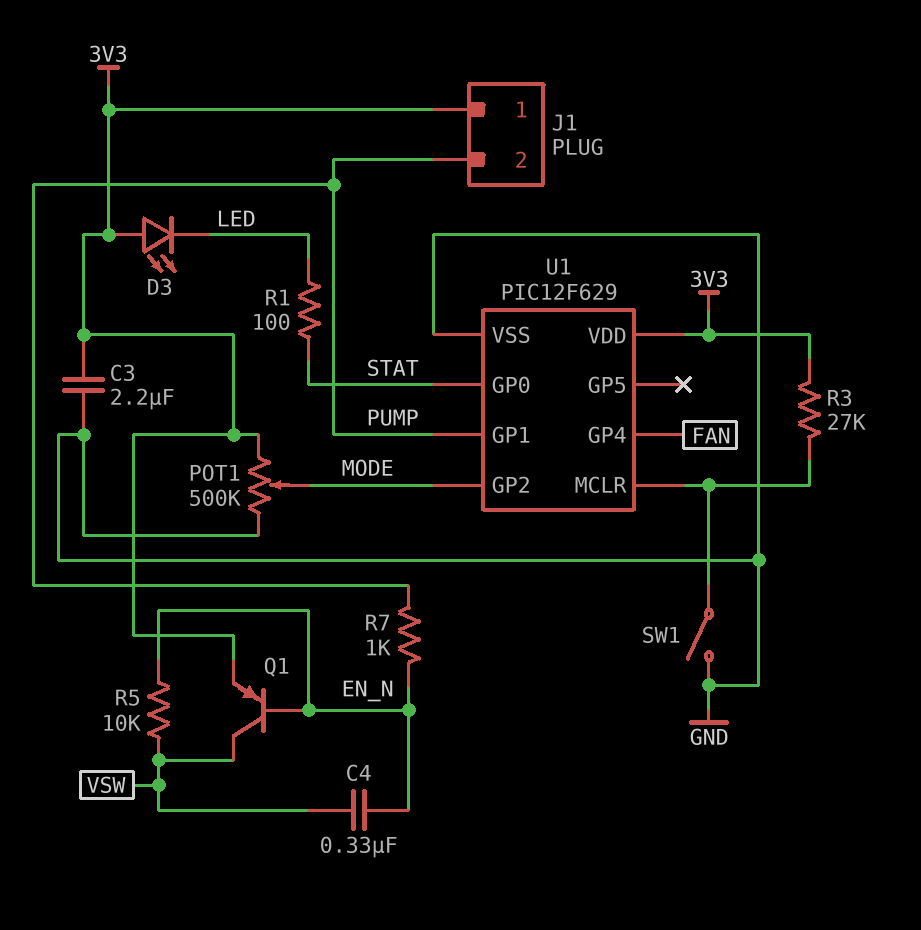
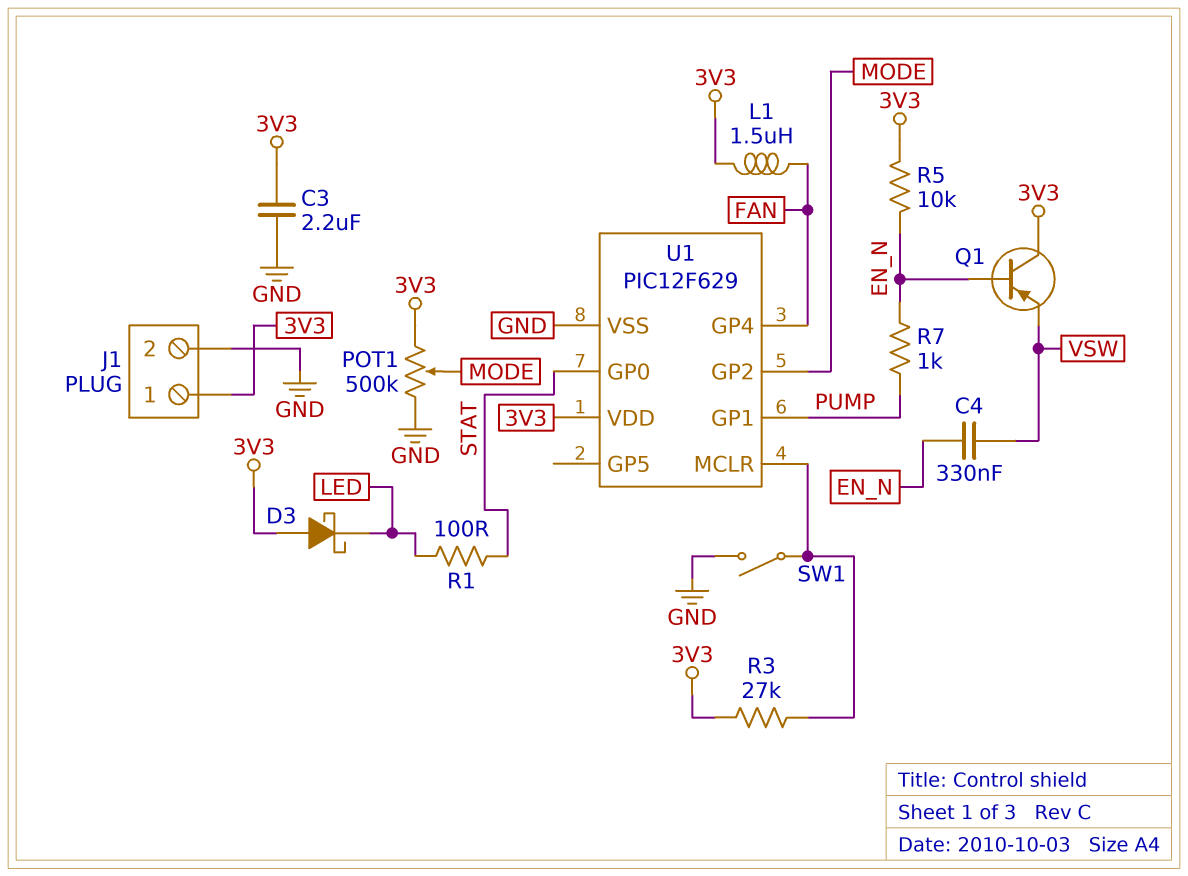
D3: LED (A 3V3, K LED) -> schottky (A 3V3, K LED)
J1 pin 2: PUMP -> GND
L1: none -> 1.5uH (3V3, FAN)
Q1: PNP (B EN_N, C VSW, E 3V3) -> PNP (B EN_N, C 3V3, E VSW)
R5: 10k (EN_N, VSW) -> 10k (3V3, EN_N)

